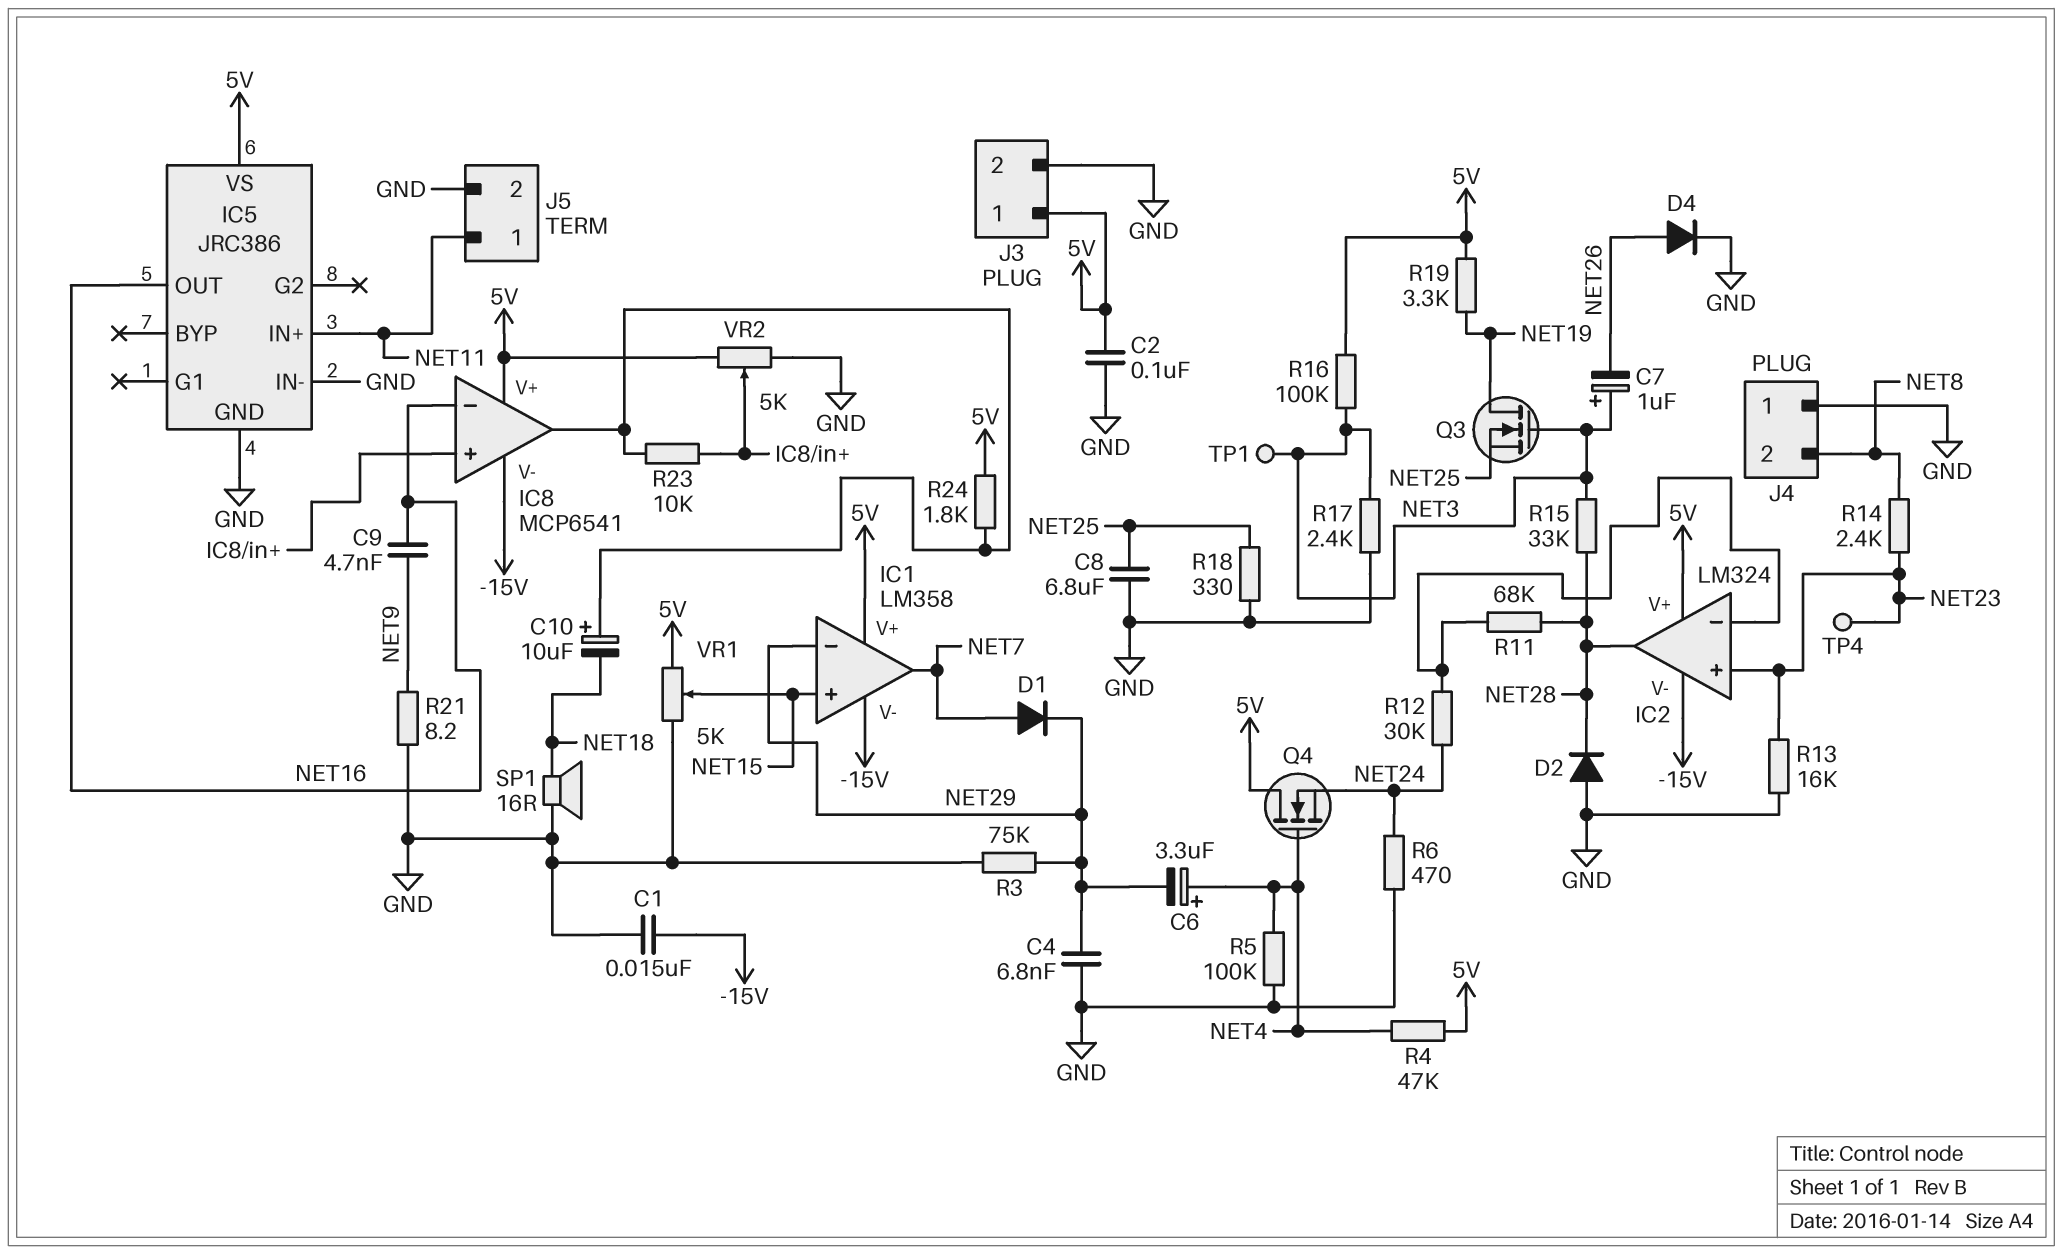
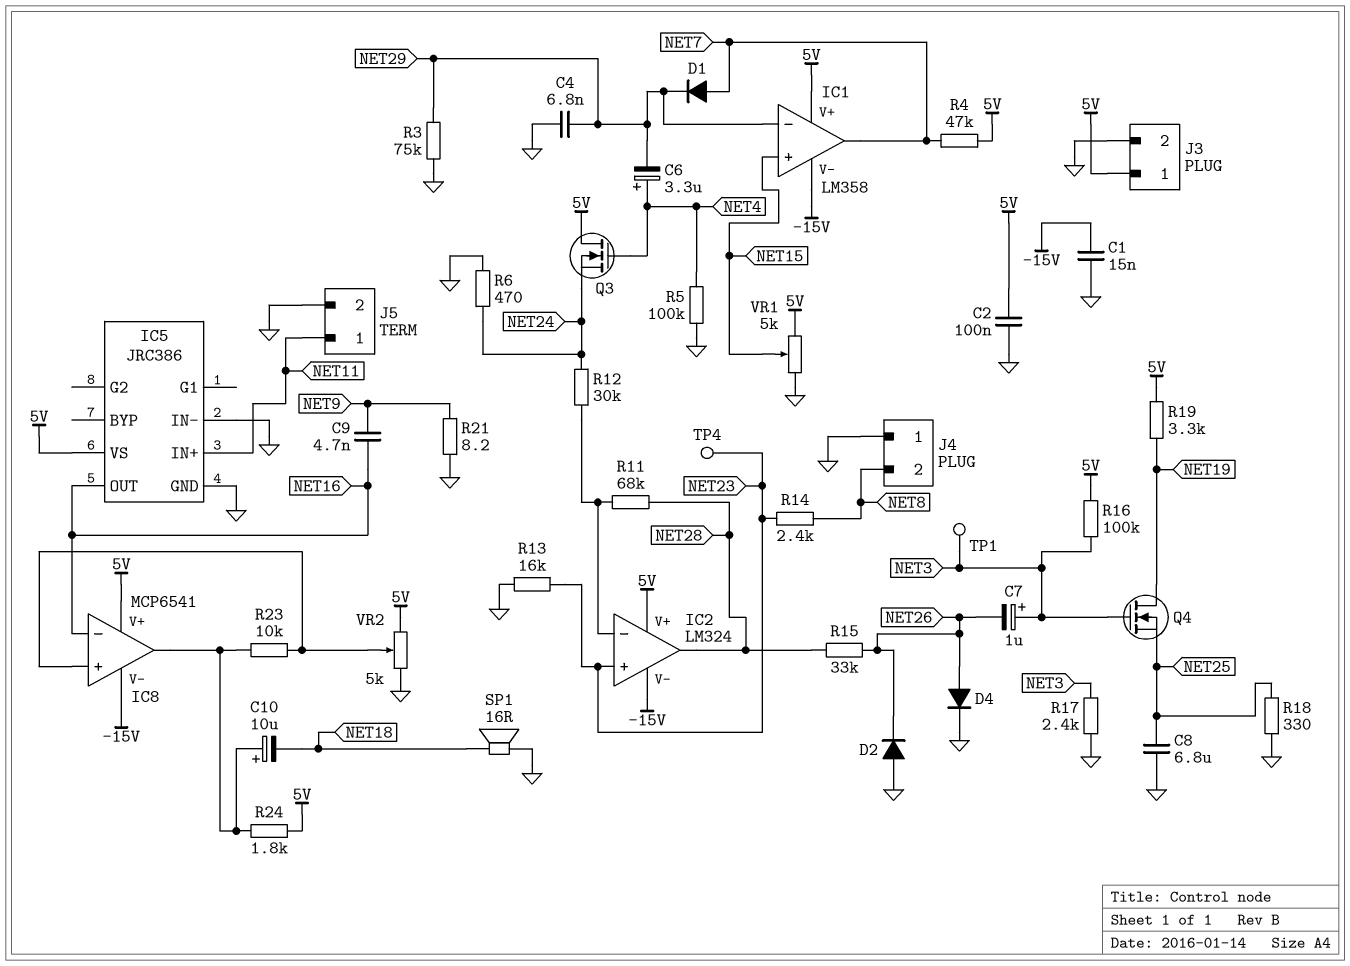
D2: diode (A GND, K NET28) -> diode (A GND, K NET26)
Q3: NMOS (G NET3, D NET19, S NET25) -> NMOS (G NET4, D 5V, S NET24)
Q4: NMOS (G NET4, D 5V, S NET24) -> NMOS (G NET3, D NET19, S NET25)
R4: 47k (5V, NET4) -> 47k (5V, NET7)
R15: 33k (NET3, NET28) -> 33k (NET26, NET28)

